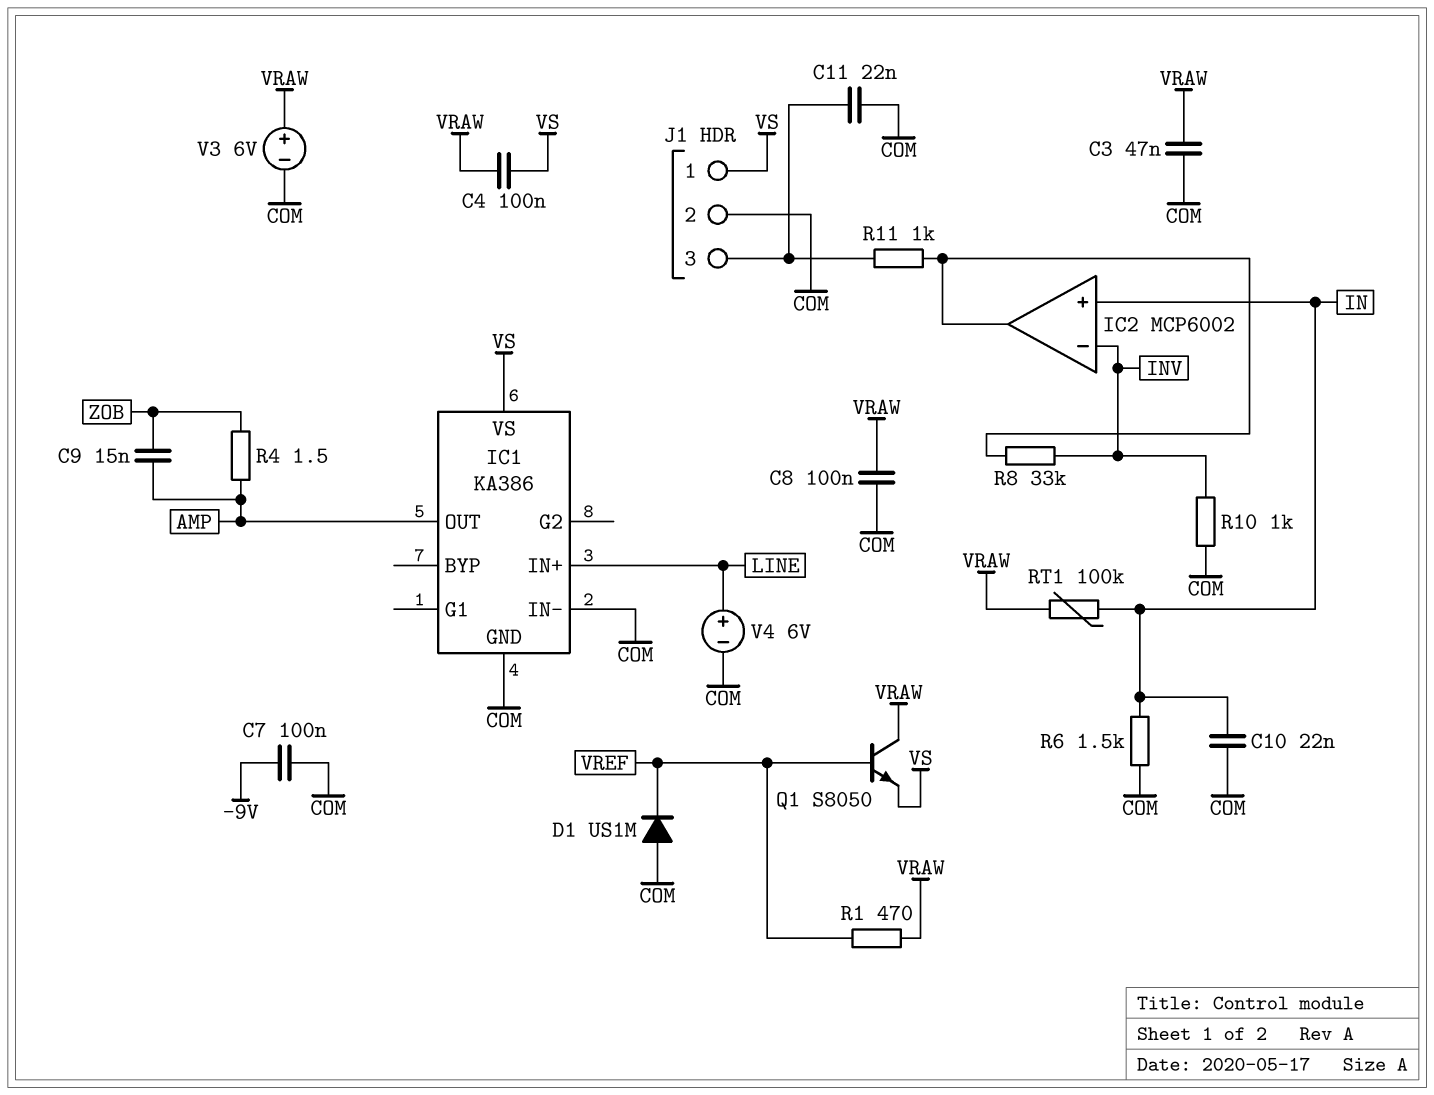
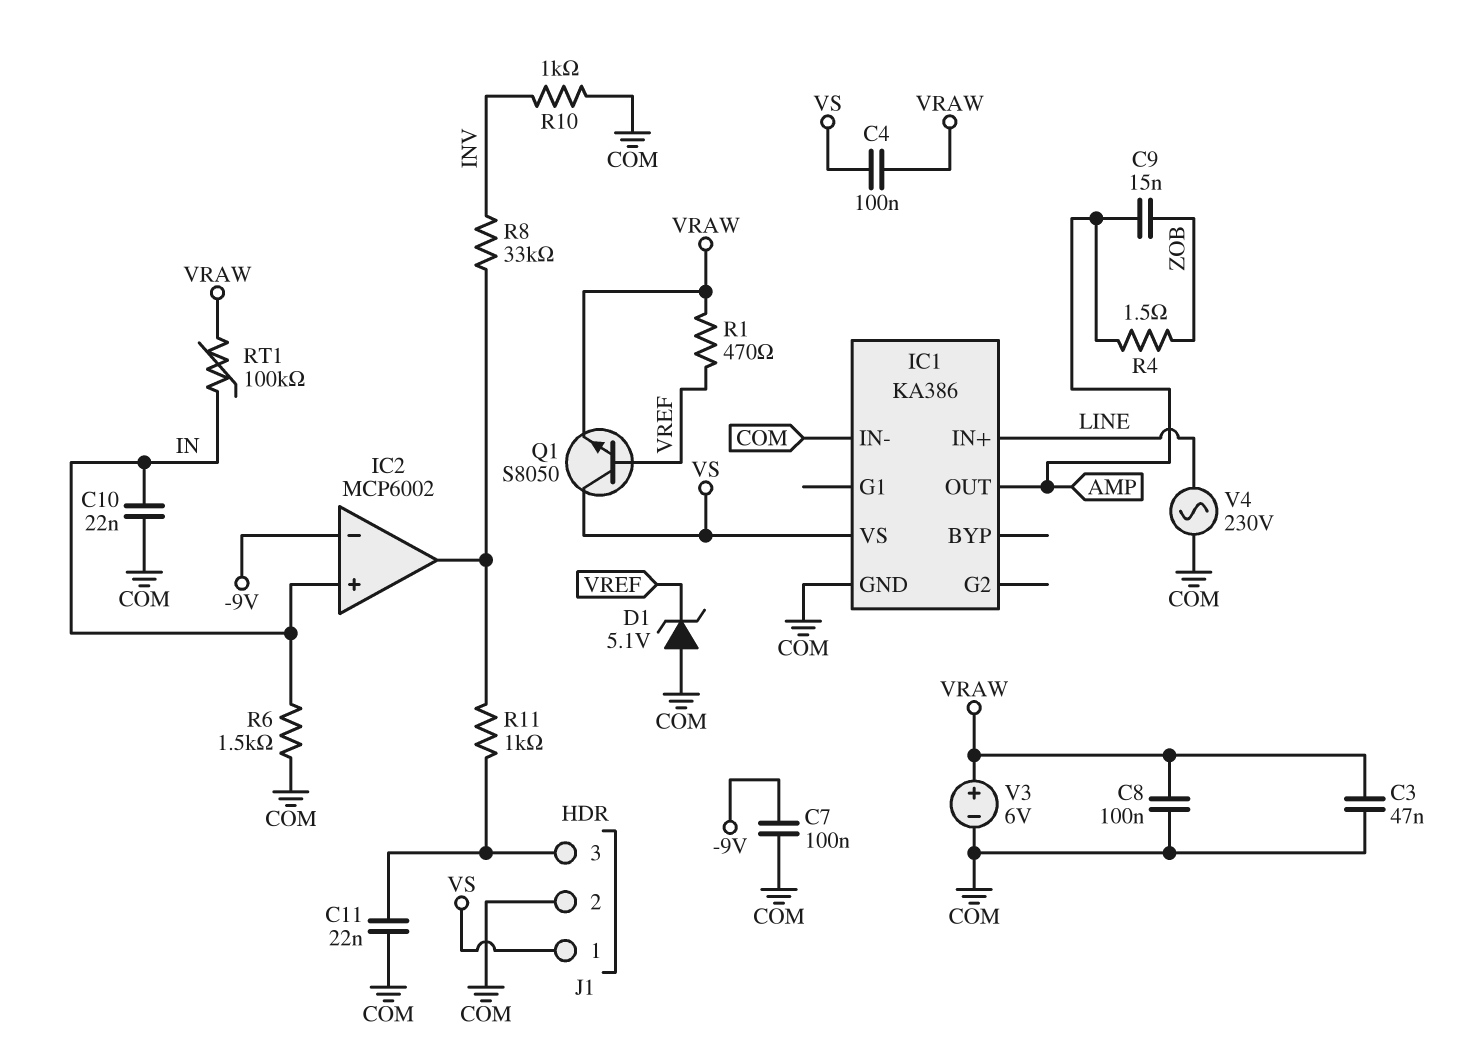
D1: diode US1M (A COM, K VREF) -> zener 5.1V (A COM, K VREF)
IC2 pin in-: INV -> -9V
Q1: NPN S8050 (B VREF, C VRAW, E VS) -> NPN S8050 (B VREF, C VS, E VRAW)
V4: 6V (plus LINE, minus COM) -> AC 230V (COM, LINE)

